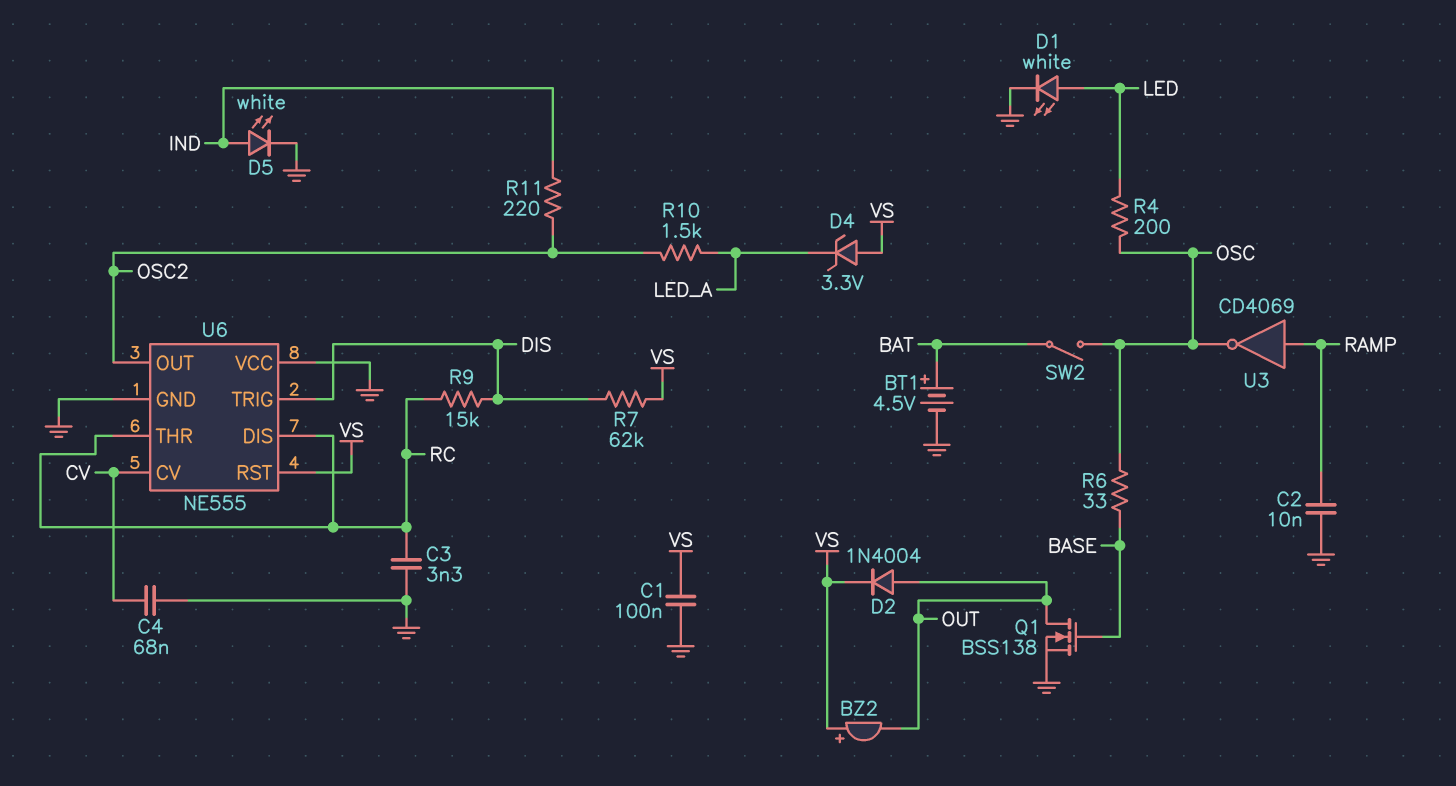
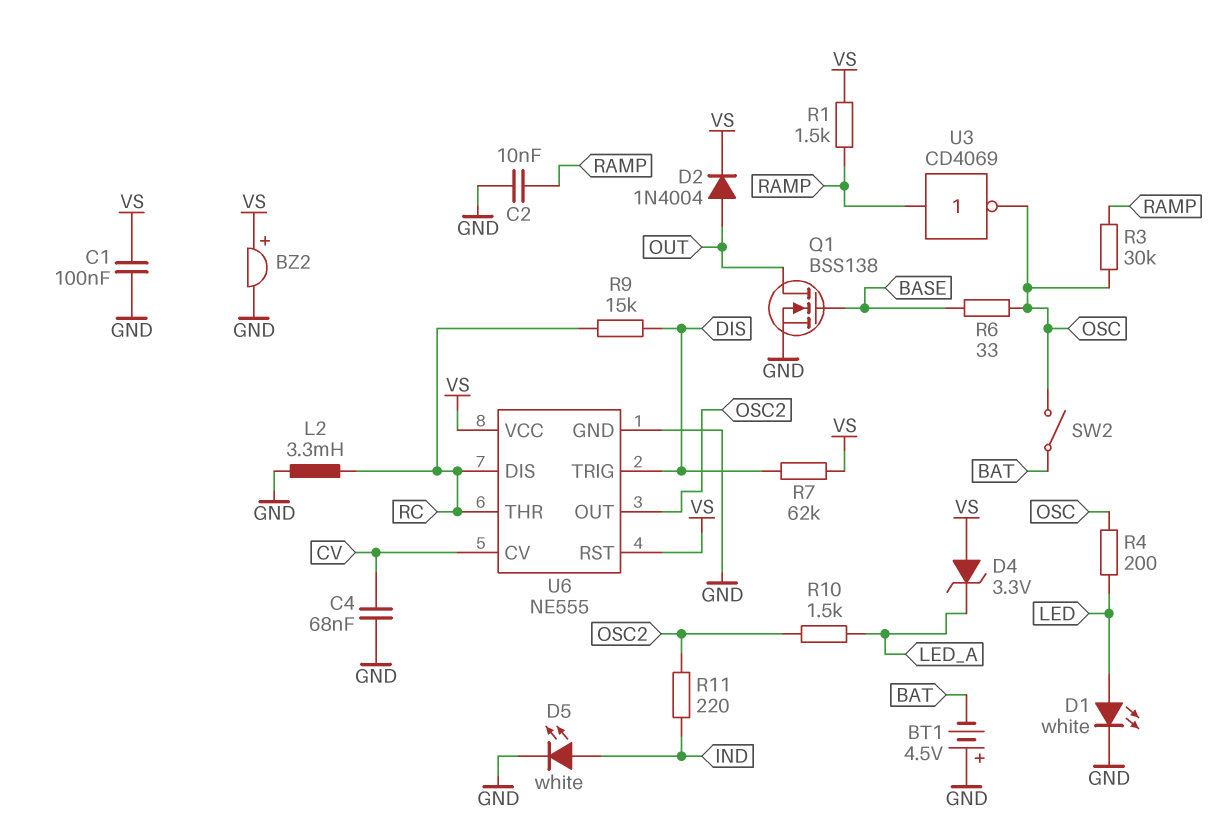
BT1: 4.5V (plus BAT, minus GND) -> 4.5V (plus GND, minus BAT)
BZ2: buzzer (plus VS, minus OUT) -> buzzer (plus VS, minus GND)
C3: 3.3nF (GND, RC) -> none
L2: none -> 3.3mH (GND, RC)
R1: none -> 1.5k (RAMP, VS)
R3: none -> 30k (OSC, RAMP)
U6 pin VCC: GND -> VS

